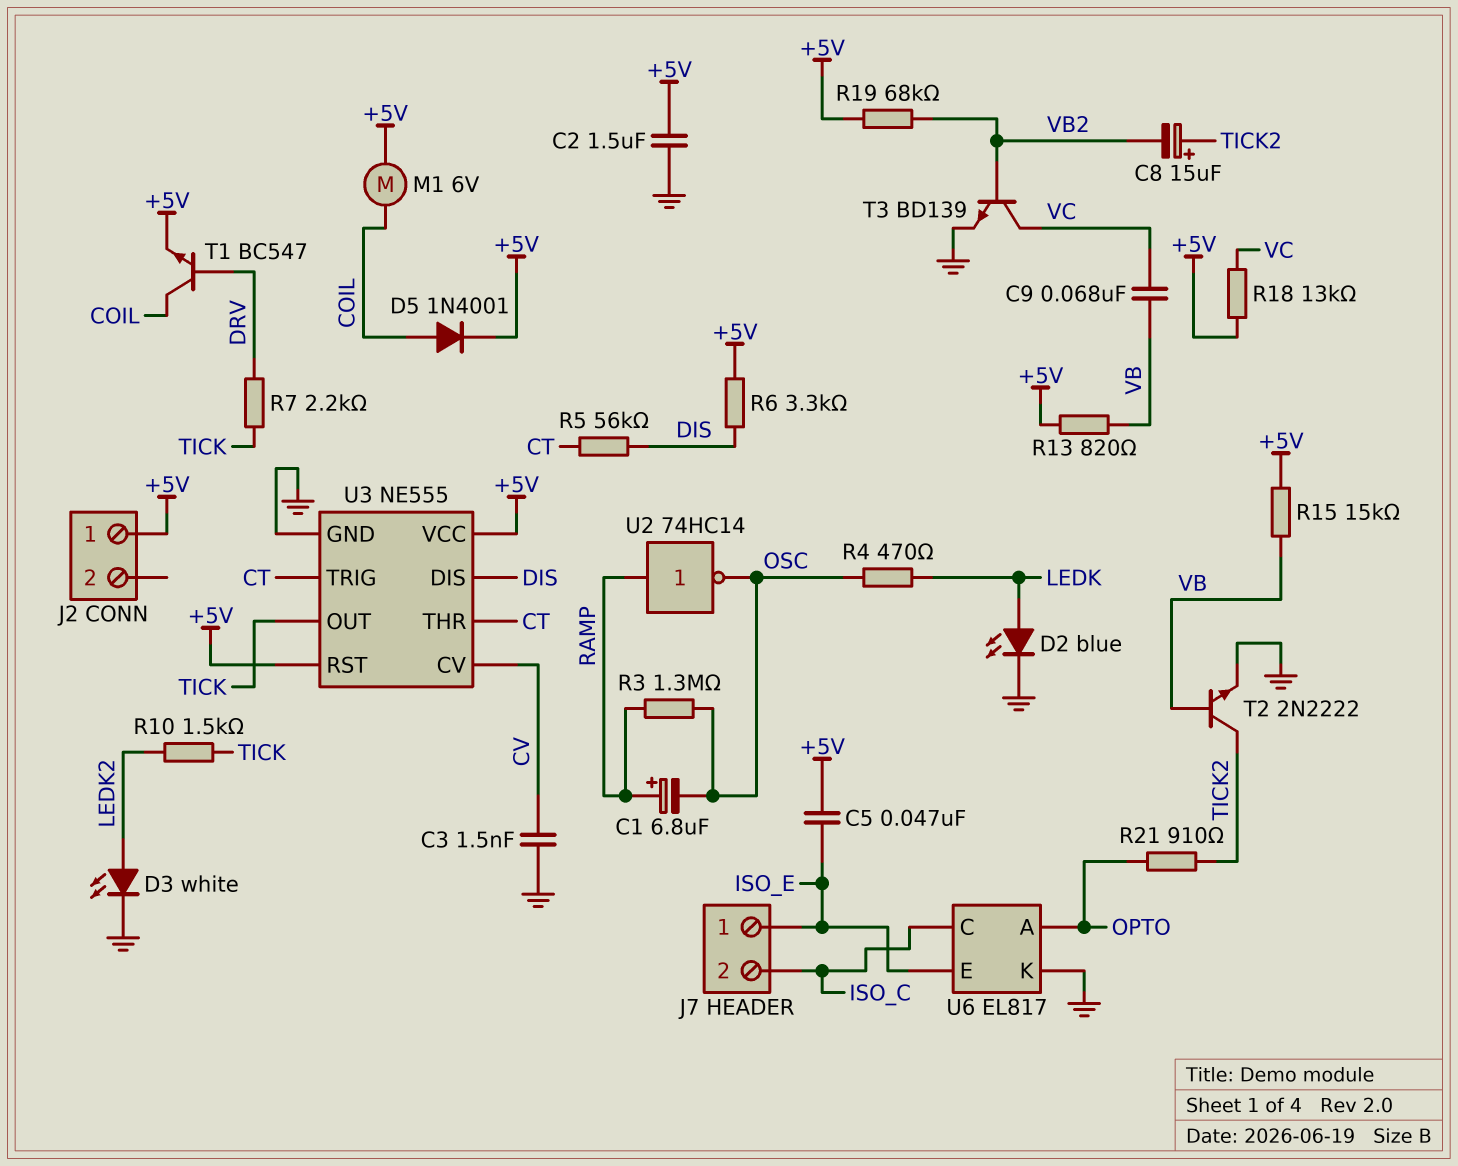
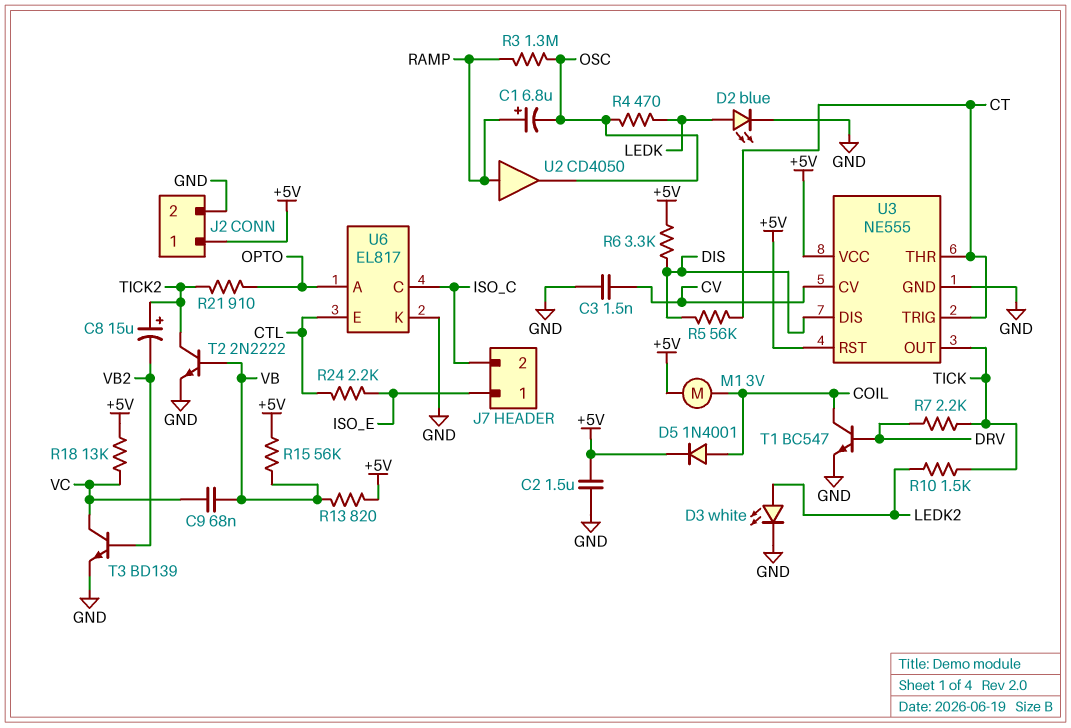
C5: 47nF (+5V, ISO_E) -> none
J2 pin 2: none -> GND
M1: motor 6V (+5V, COIL) -> motor 3V (+5V, COIL)
R15: 15k (+5V, VB) -> 56k (+5V, VB)
R19: 68k (+5V, VB2) -> none
R24: none -> 2.2k (CTL, ISO_E)
T1: NPN BC547 (B DRV, C COIL, E +5V) -> NPN BC547 (B DRV, C COIL, E GND)
U2: NOT 74HC14 (in RAMP, out OSC) -> buffer CD4050 (in RAMP, out OSC)
U6 pin E: ISO_E -> CTL

